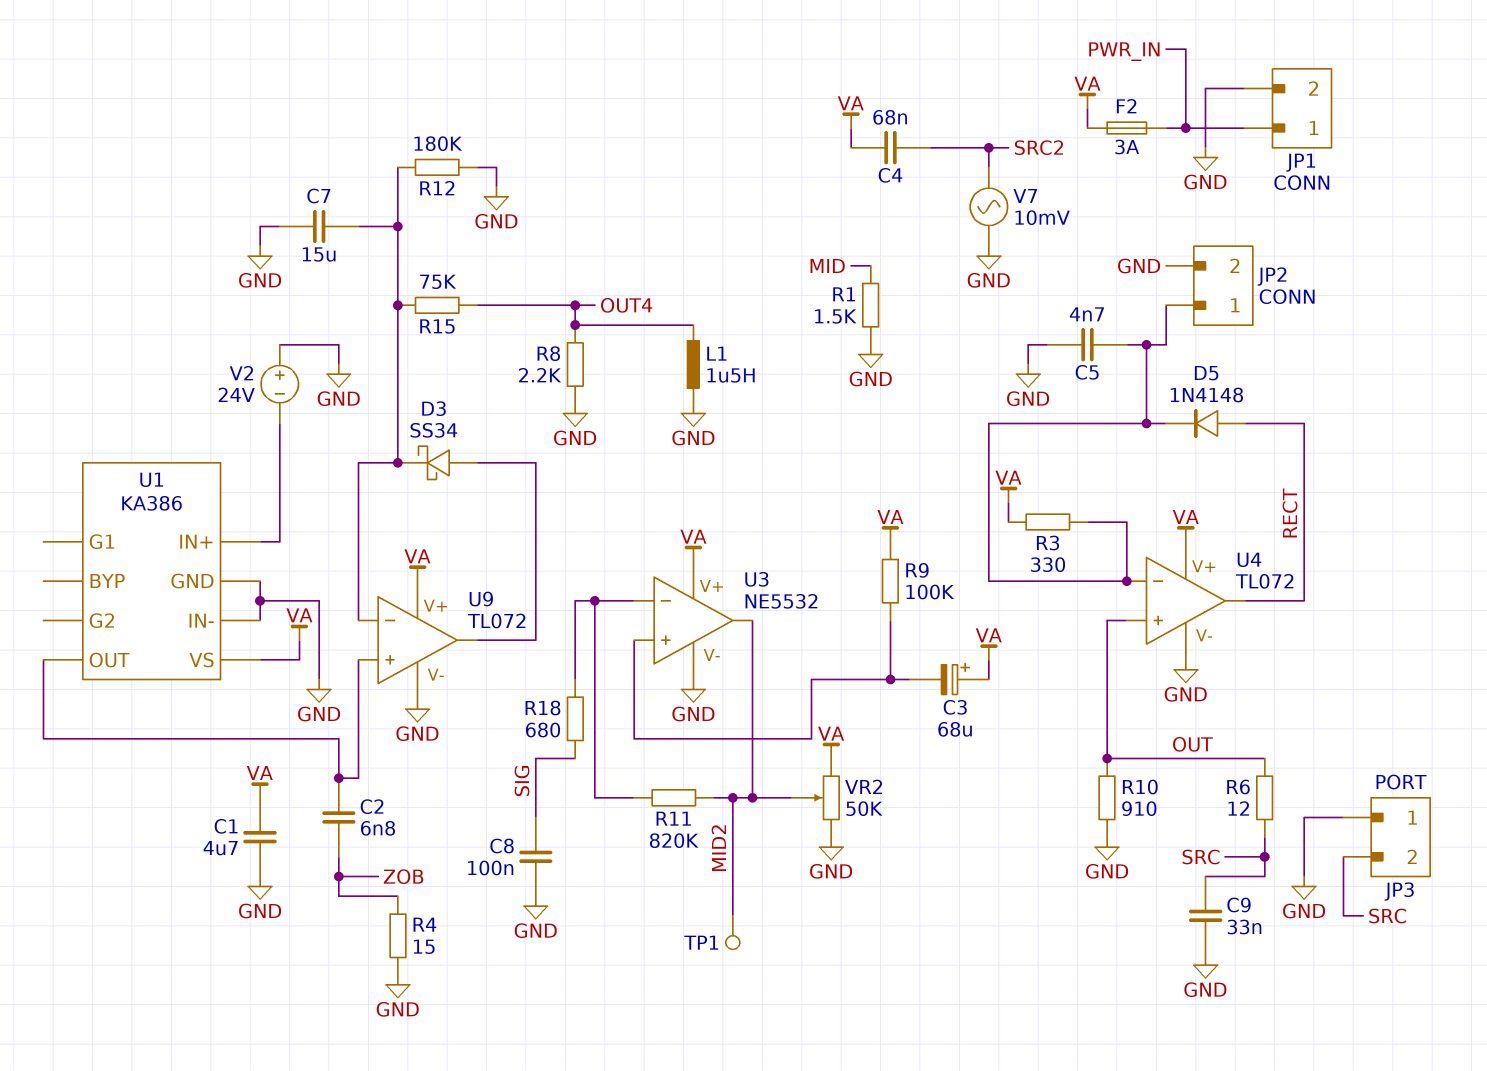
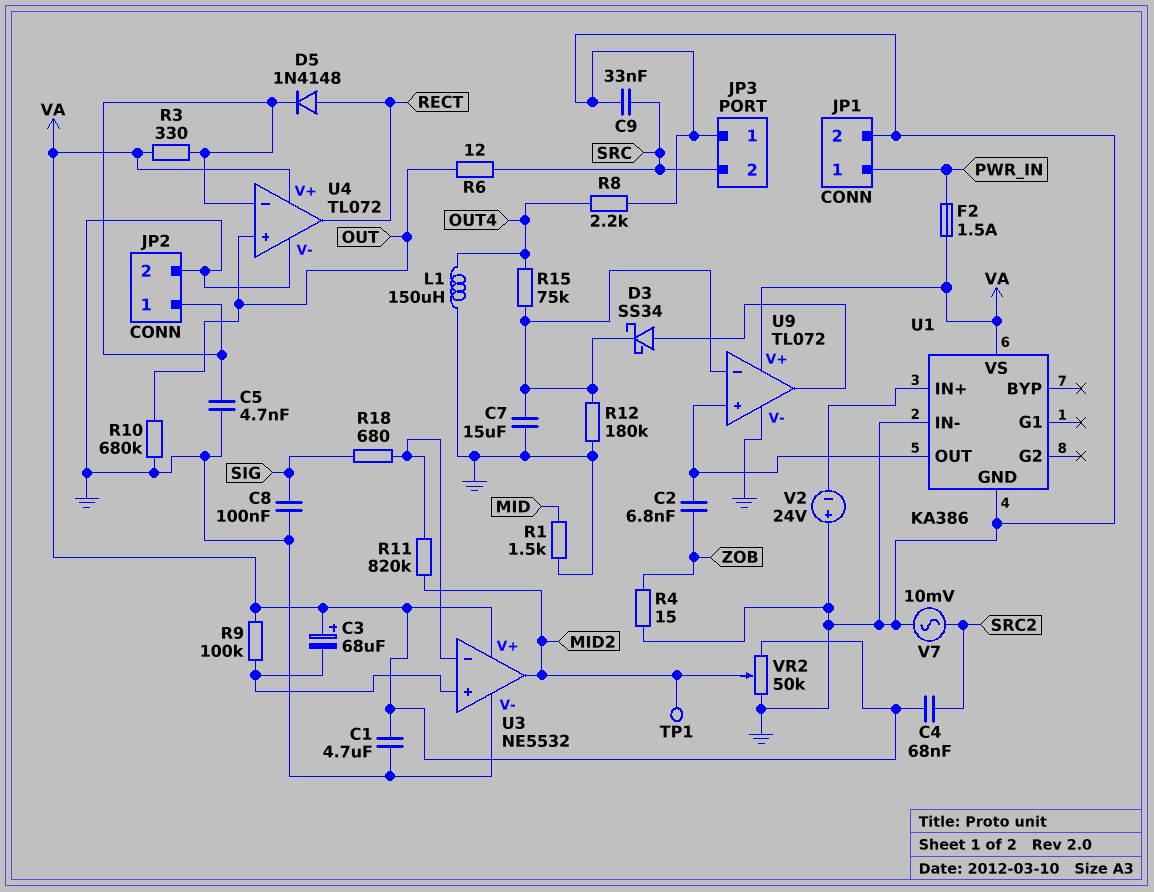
F2: 3A (PWR_IN, VA) -> 1.5A (PWR_IN, VA)
L1: 1.5uH (GND, OUT4) -> 150uH (GND, OUT4)
R10: 910 (GND, OUT) -> 680k (GND, OUT)

